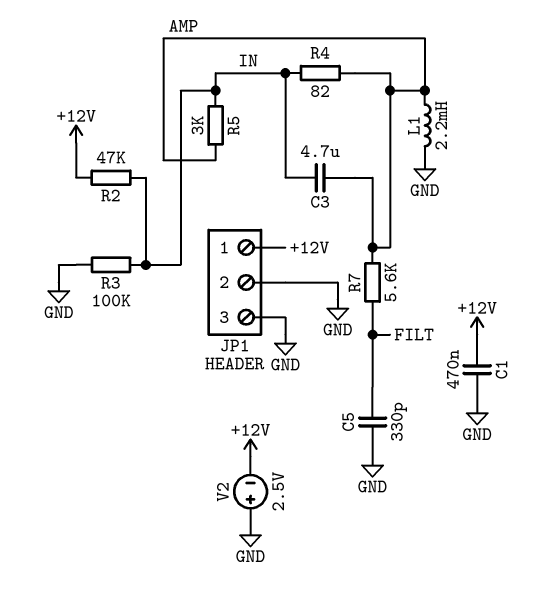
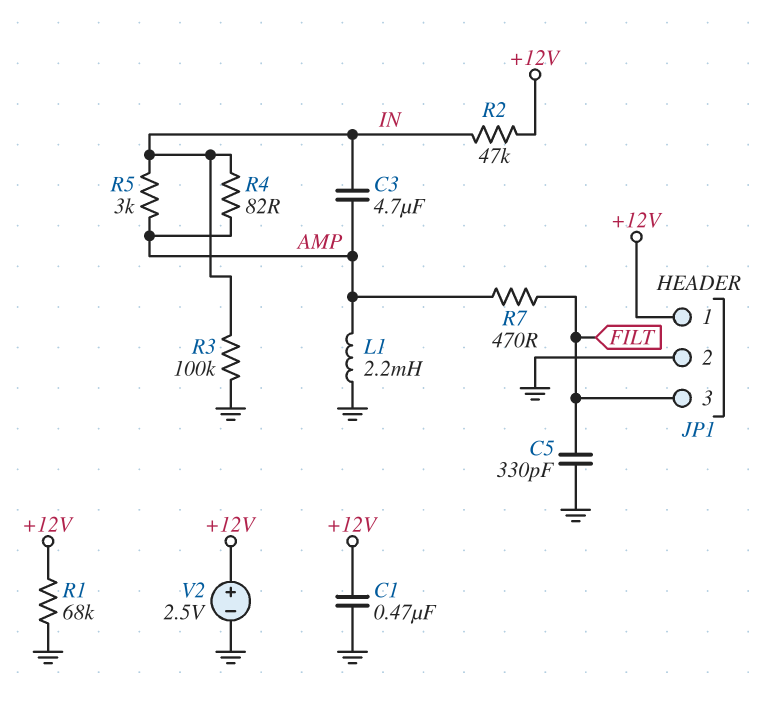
JP1 pin 3: GND -> FILT
R1: none -> 68k (+12V, GND)
R7: 5.6k (AMP, FILT) -> 470 (AMP, FILT)
V2: 2.5V (plus GND, minus +12V) -> 2.5V (plus +12V, minus GND)

